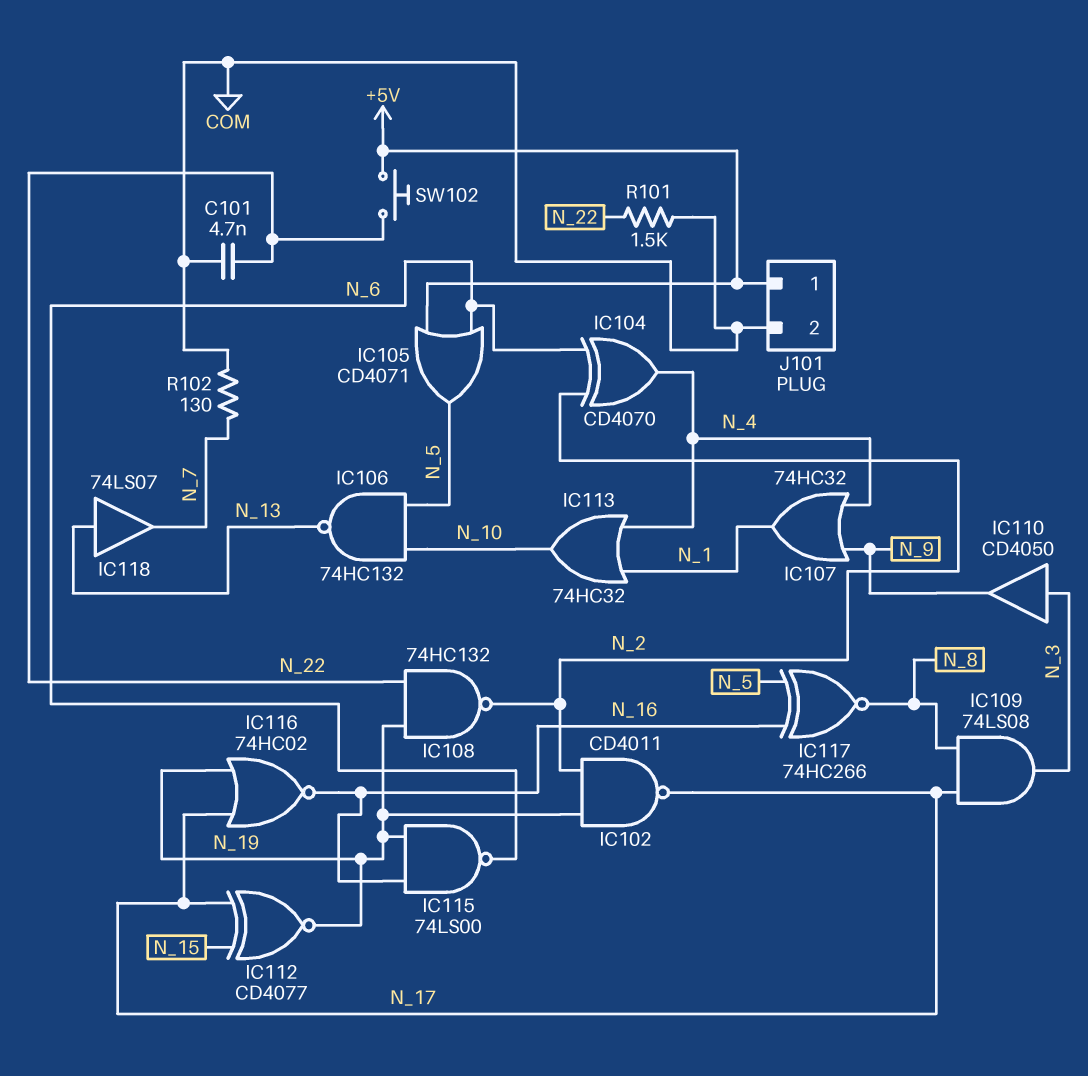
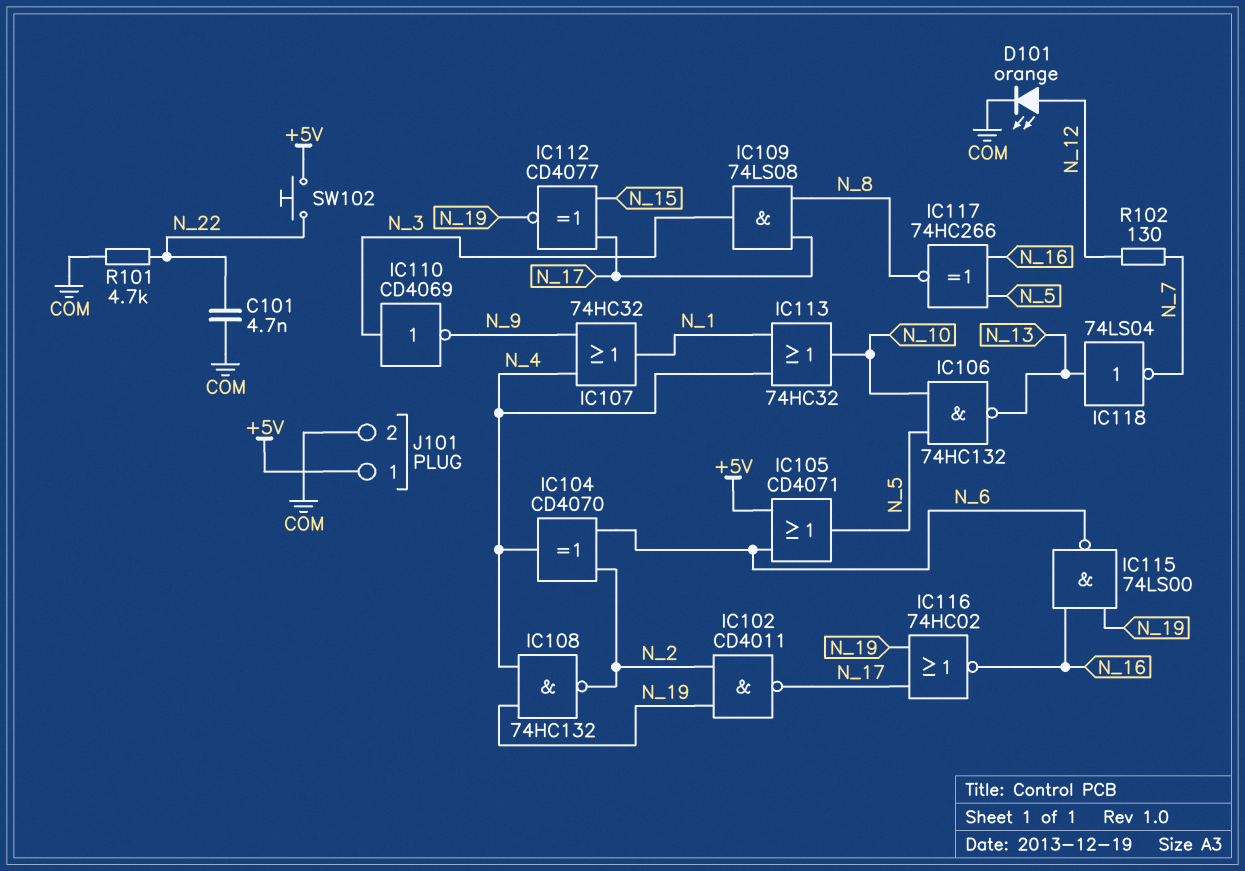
D101: none -> LED orange (A N_12, K COM)
IC108: NAND 74HC132 (in N_19, in N_22, out N_2) -> NAND 74HC132 (in N_4, in N_19, out N_2)
IC110: buffer CD4050 (in N_3, out N_9) -> NOT CD4069 (in N_3, out N_9)
IC118: buffer 74LS07 (in N_13, out N_7) -> NOT 74LS04 (in N_13, out N_7)
R101: 1.5k (COM, N_22) -> 4.7k (COM, N_22)
R102: 130 (COM, N_7) -> 130 (N_7, N_12)

